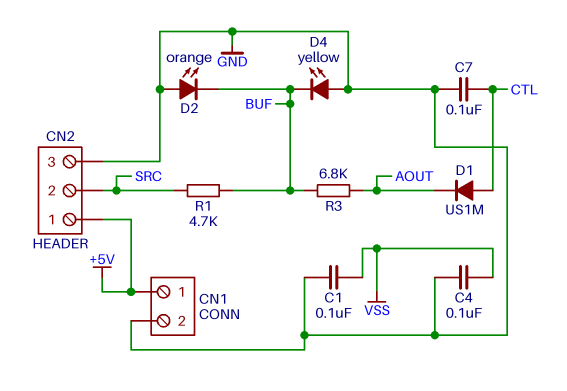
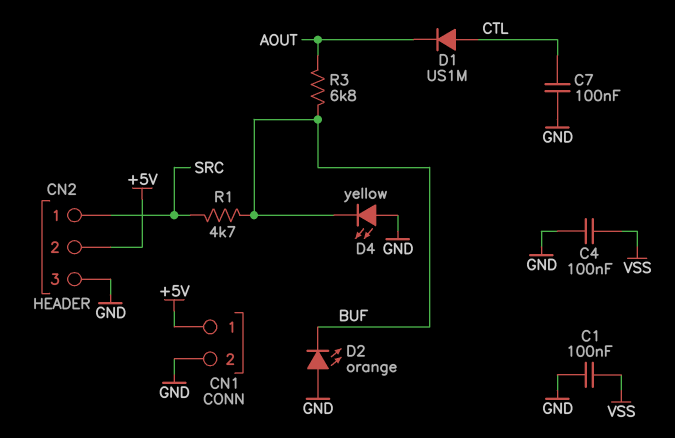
CN2 pin 1: +5V -> SRC
CN2 pin 2: SRC -> +5V

